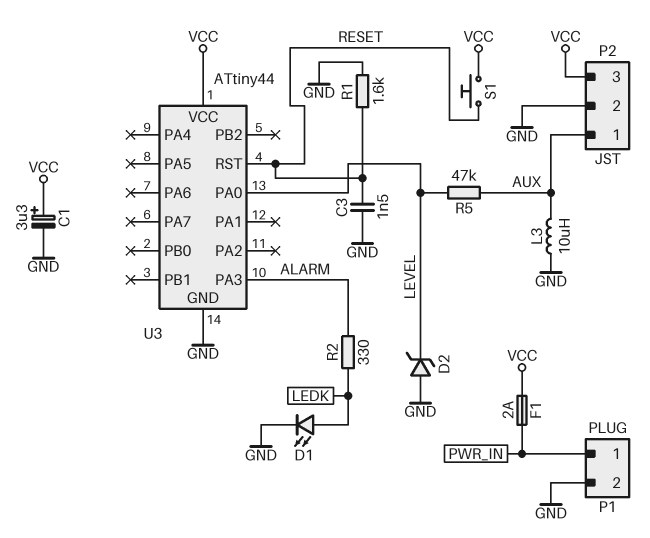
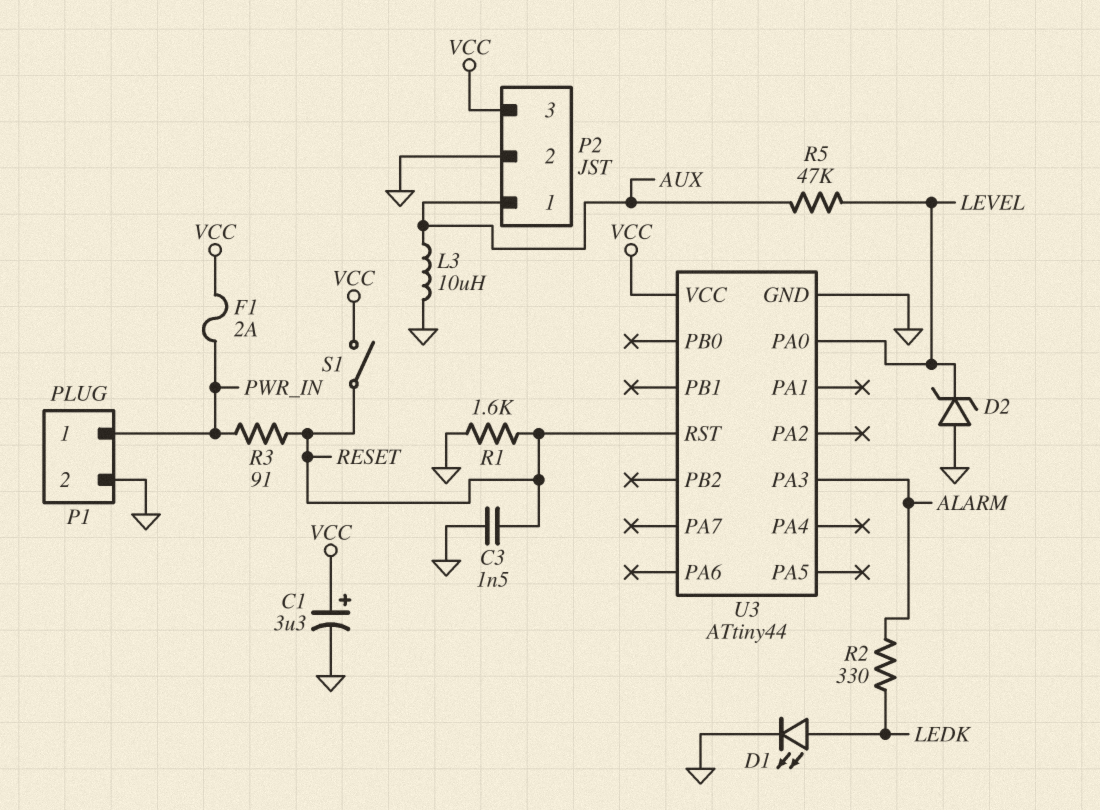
R3: none -> 91 (PWR_IN, RESET)
S1: button (RESET, VCC) -> switch (RESET, VCC)

